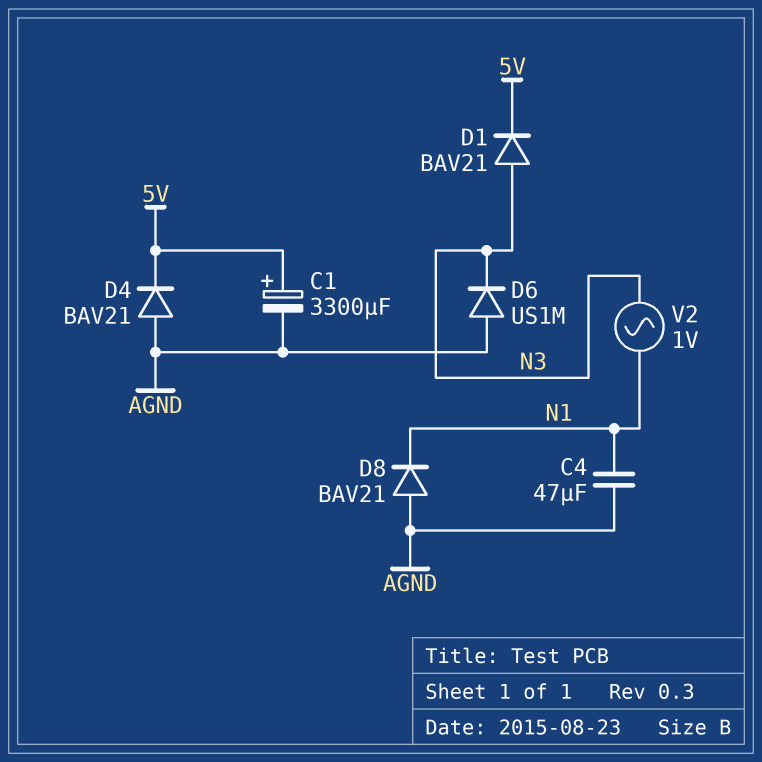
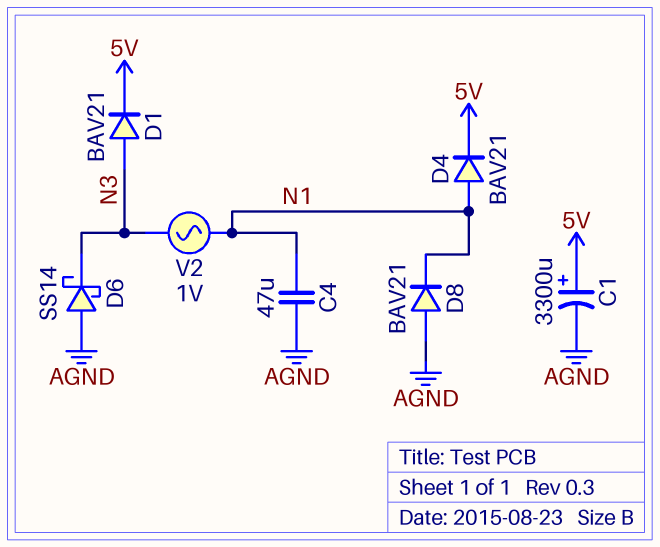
D4: diode BAV21 (A AGND, K 5V) -> diode BAV21 (A N1, K 5V)
D6: diode US1M (A AGND, K N3) -> schottky SS14 (A AGND, K N3)

